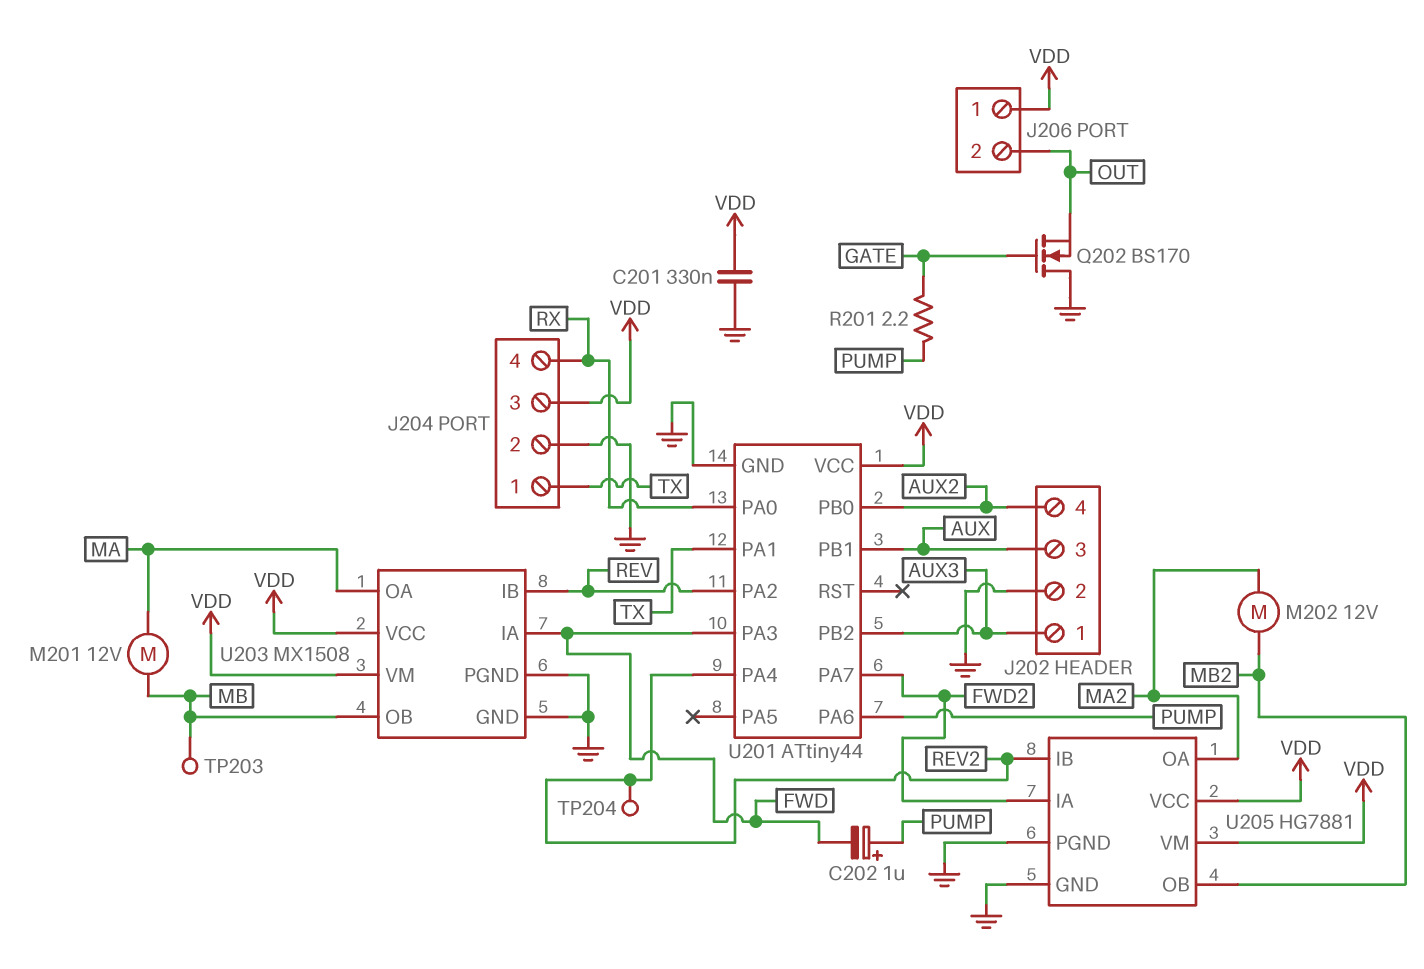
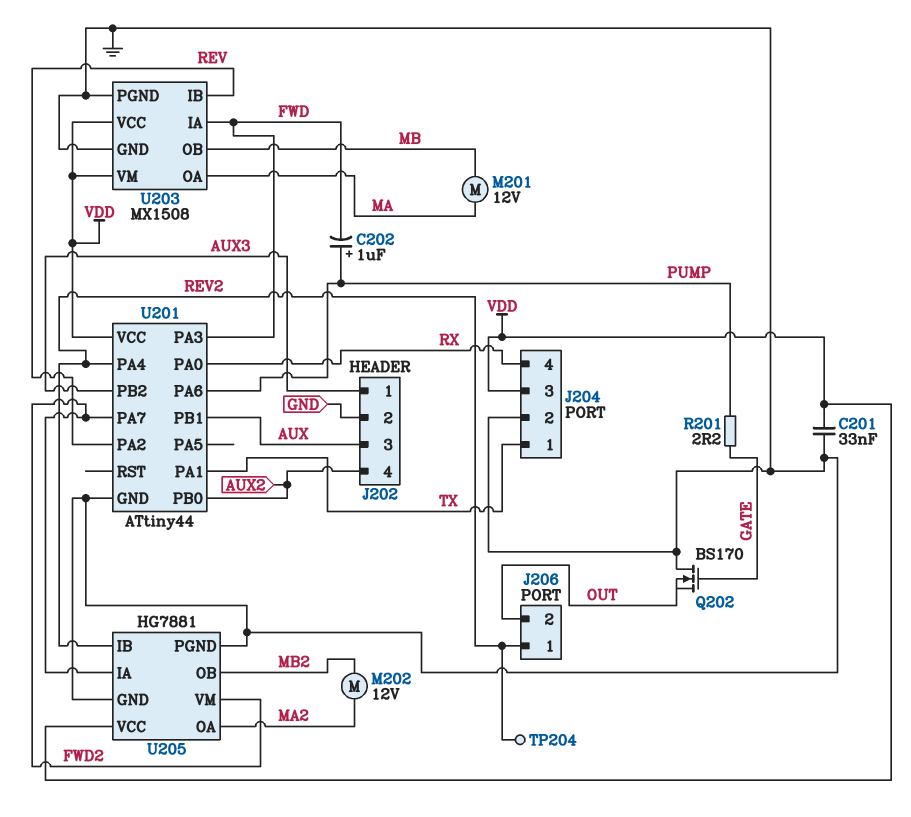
C201: 330nF (GND, VDD) -> 33nF (GND, VDD)
J206 pin 1: VDD -> REV2
TP203: test point (MB) -> none
U205 pin VM: VDD -> FWD2

